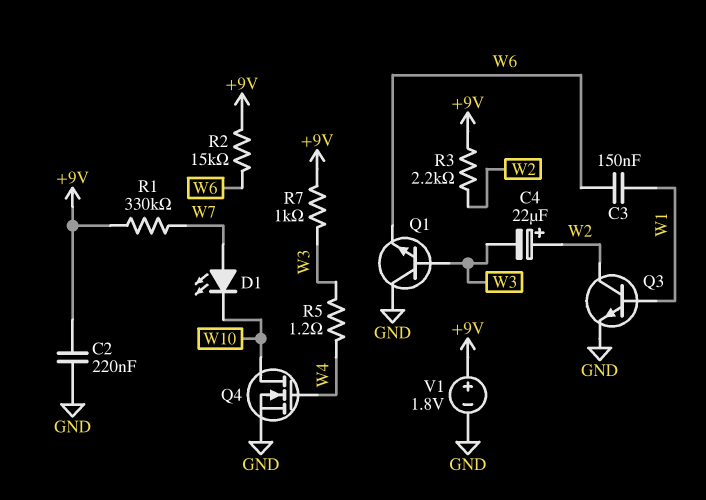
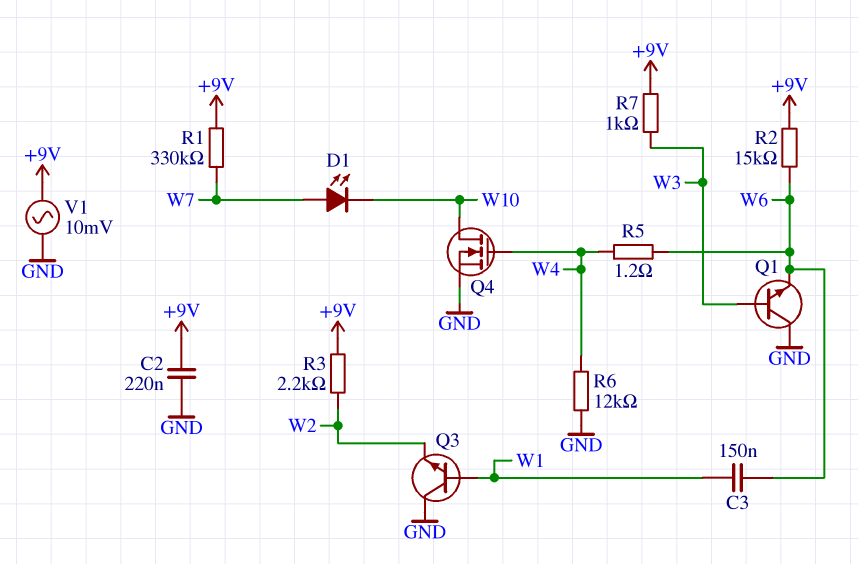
C4: 22uF (plus W2, minus W3) -> none
Q3: NPN (B W1, C W2, E GND) -> NPN (B W1, C GND, E W2)
R5: 1.2 (W3, W4) -> 1.2 (W4, W6)
R6: none -> 12k (GND, W4)
V1: 1.8V (plus +9V, minus GND) -> AC 10mV (+9V, GND)

